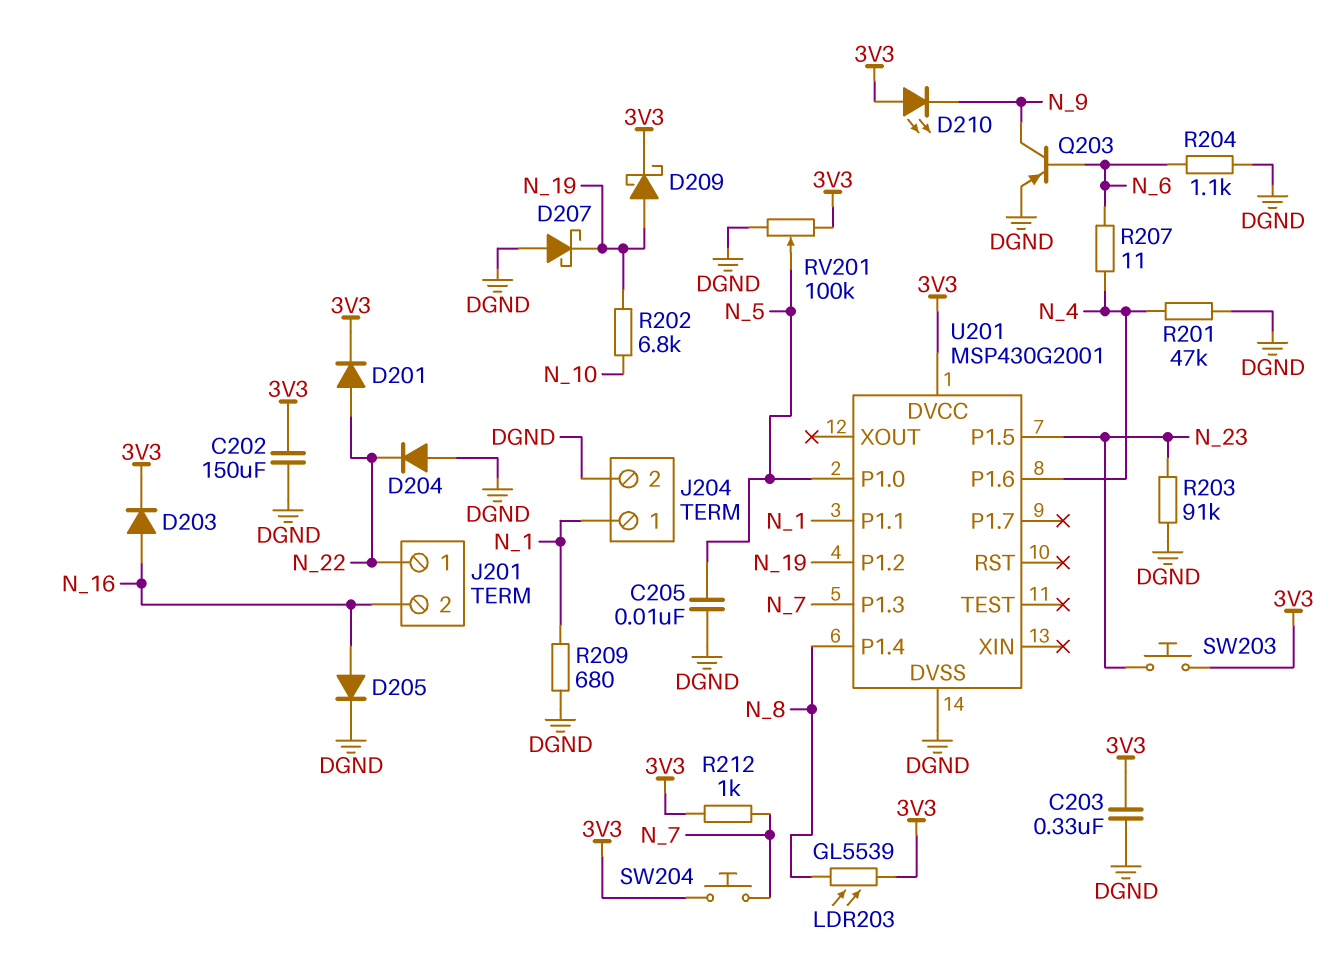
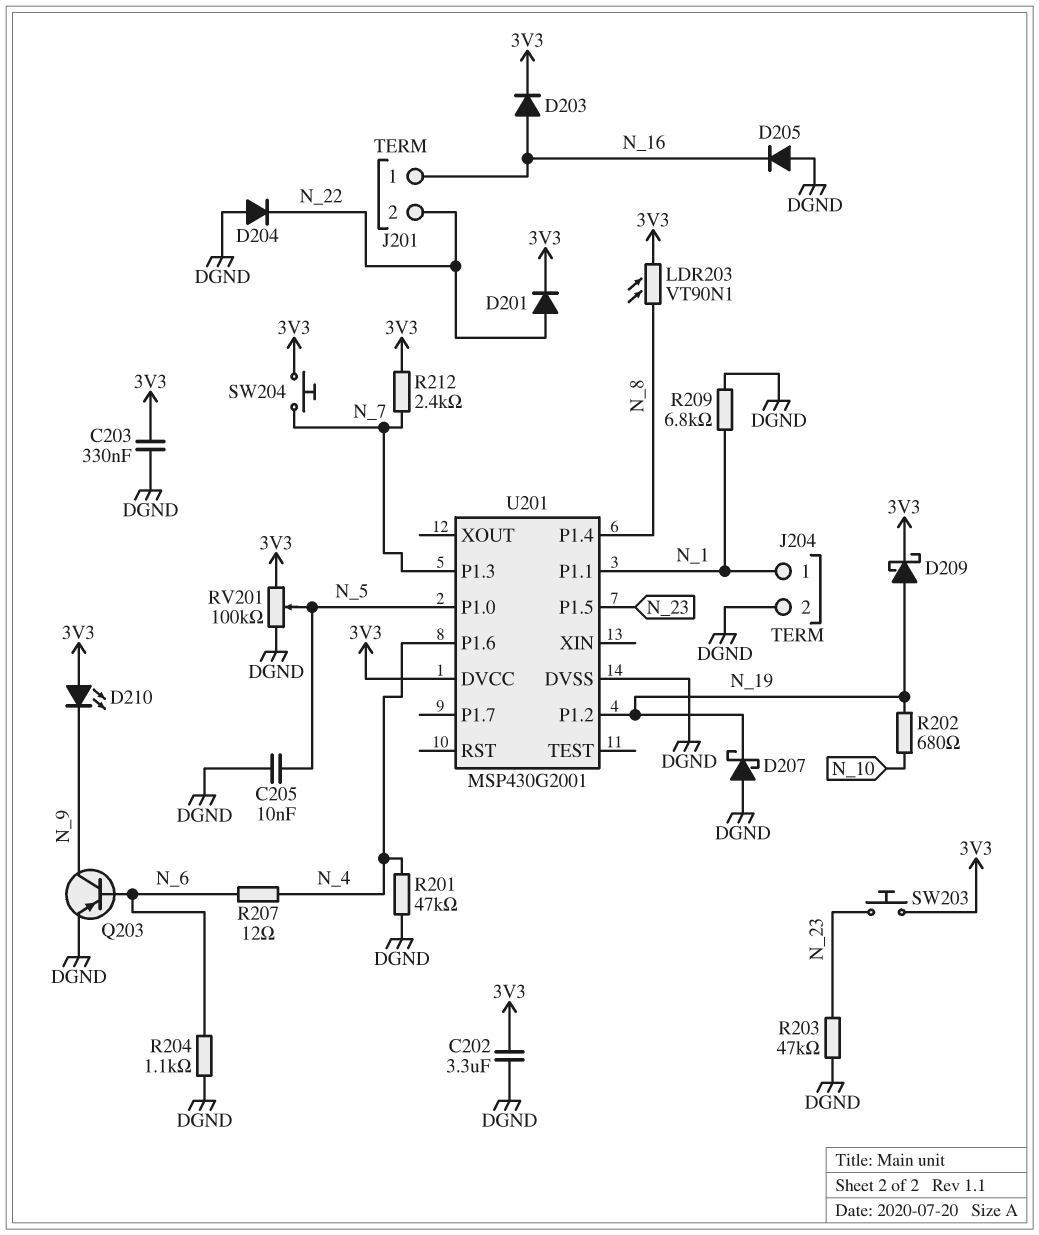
C202: 150uF (3V3, DGND) -> 3.3uF (3V3, DGND)
D205: diode (A N_16, K DGND) -> diode (A DGND, K N_16)
J201 pin 1: N_22 -> N_16
J201 pin 2: N_16 -> N_22
LDR203: GL5539 (3V3, N_8) -> VT90N1 (3V3, N_8)
R202: 6.8k (N_10, N_19) -> 680 (N_10, N_19)
R203: 91k (DGND, N_23) -> 47k (DGND, N_23)
R207: 11 (N_4, N_6) -> 12 (N_4, N_6)
R209: 680 (DGND, N_1) -> 6.8k (DGND, N_1)
R212: 1k (3V3, N_7) -> 2.4k (3V3, N_7)

